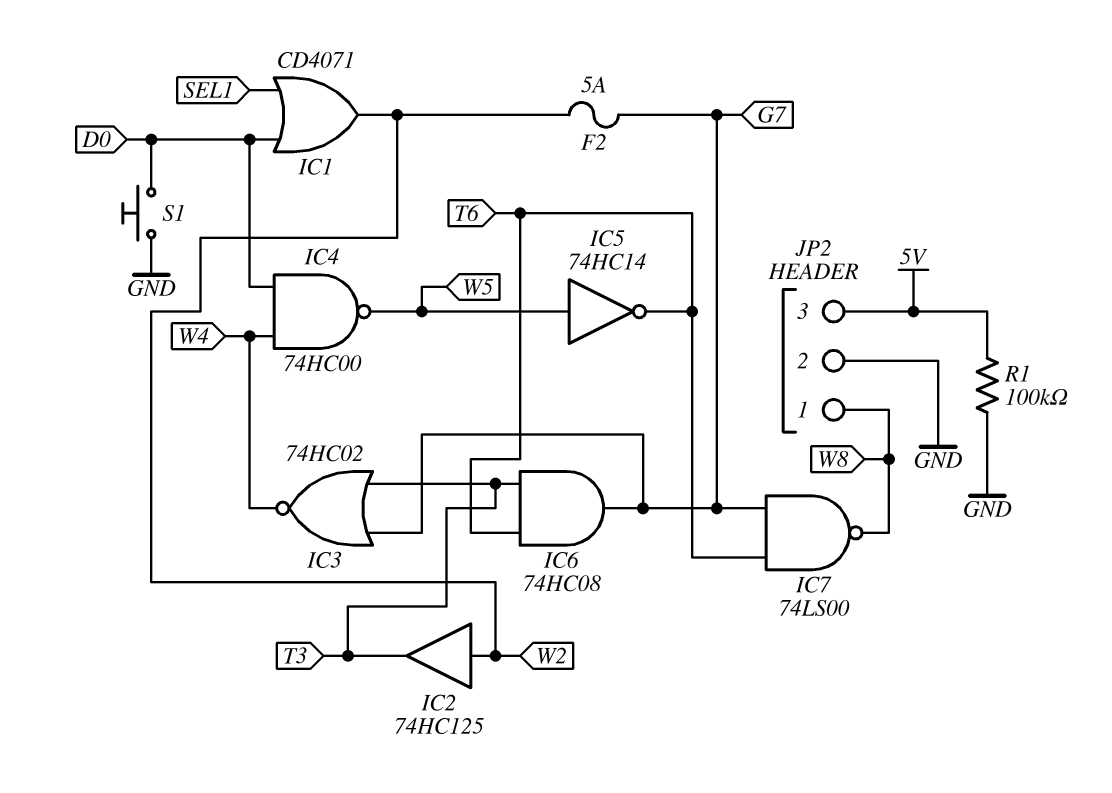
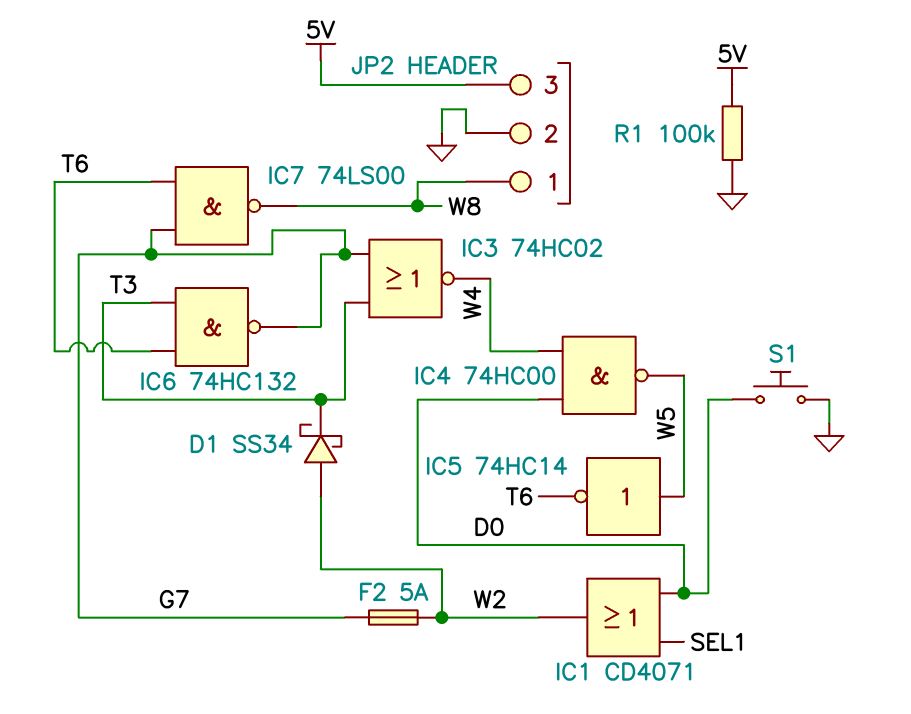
D1: none -> schottky SS34 (A W2, K T3)
IC2: buffer 74HC125 (in W2, out T3) -> none
IC6: AND 74HC08 (in T3, in T6, out G7) -> NAND 74HC132 (in T3, in T6, out G7)

